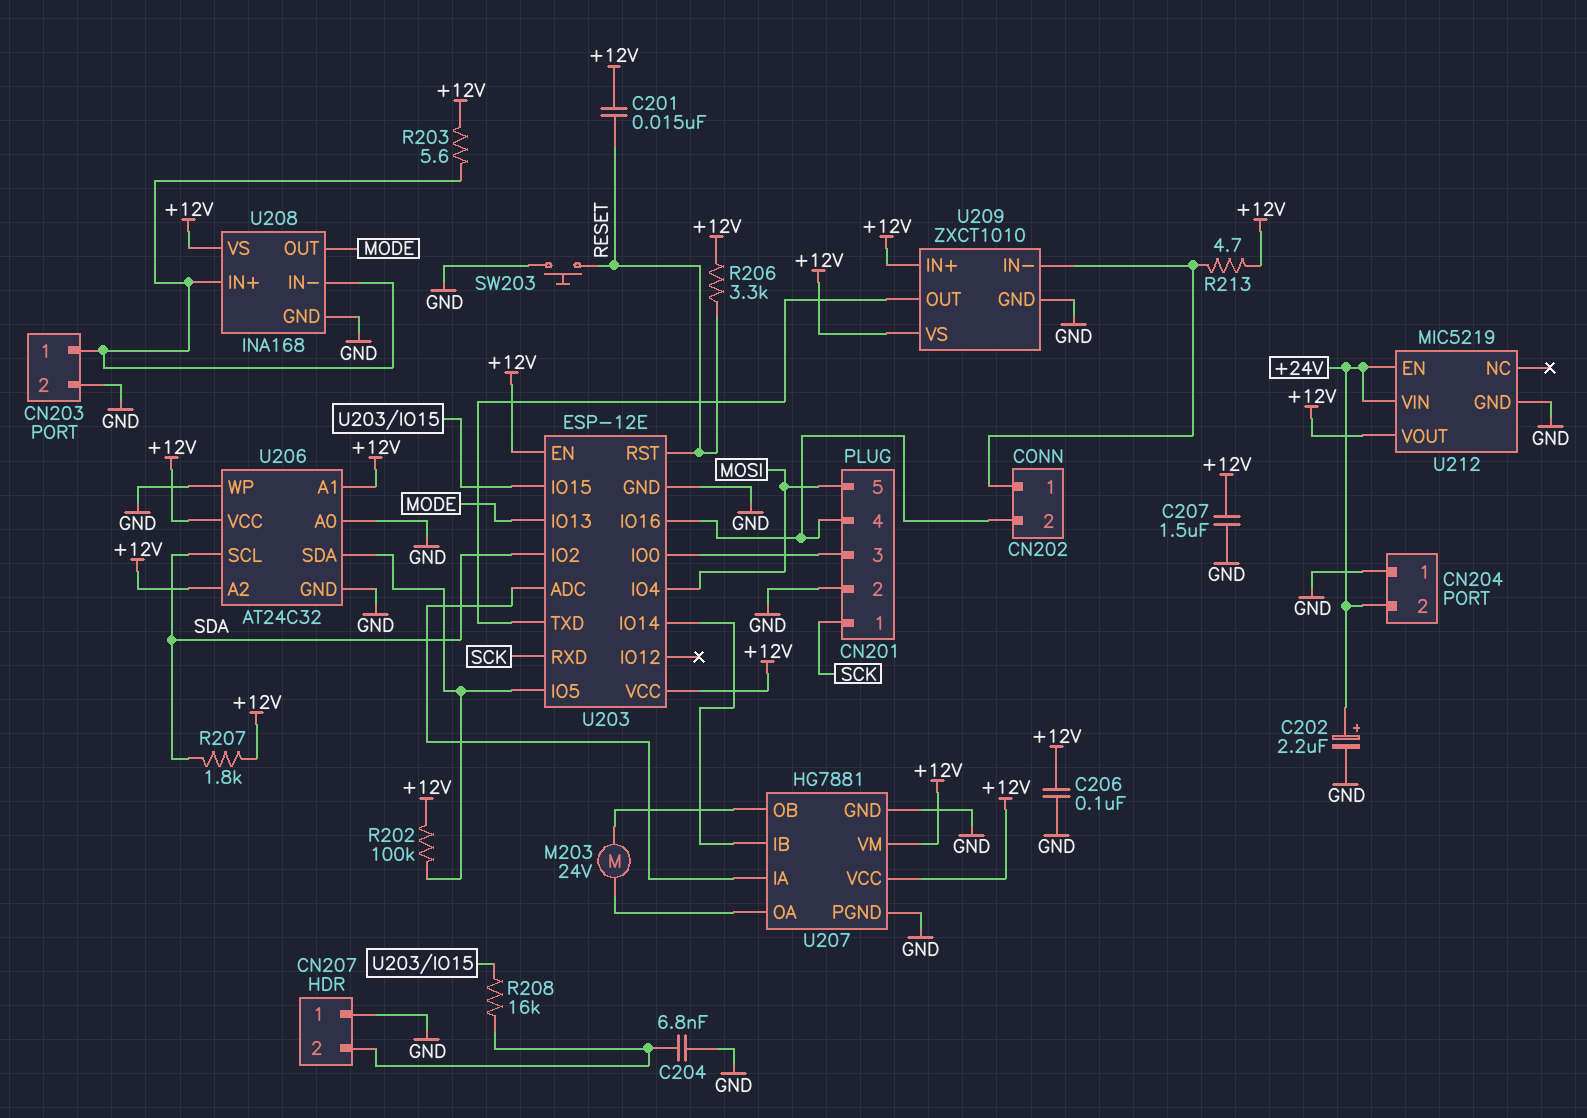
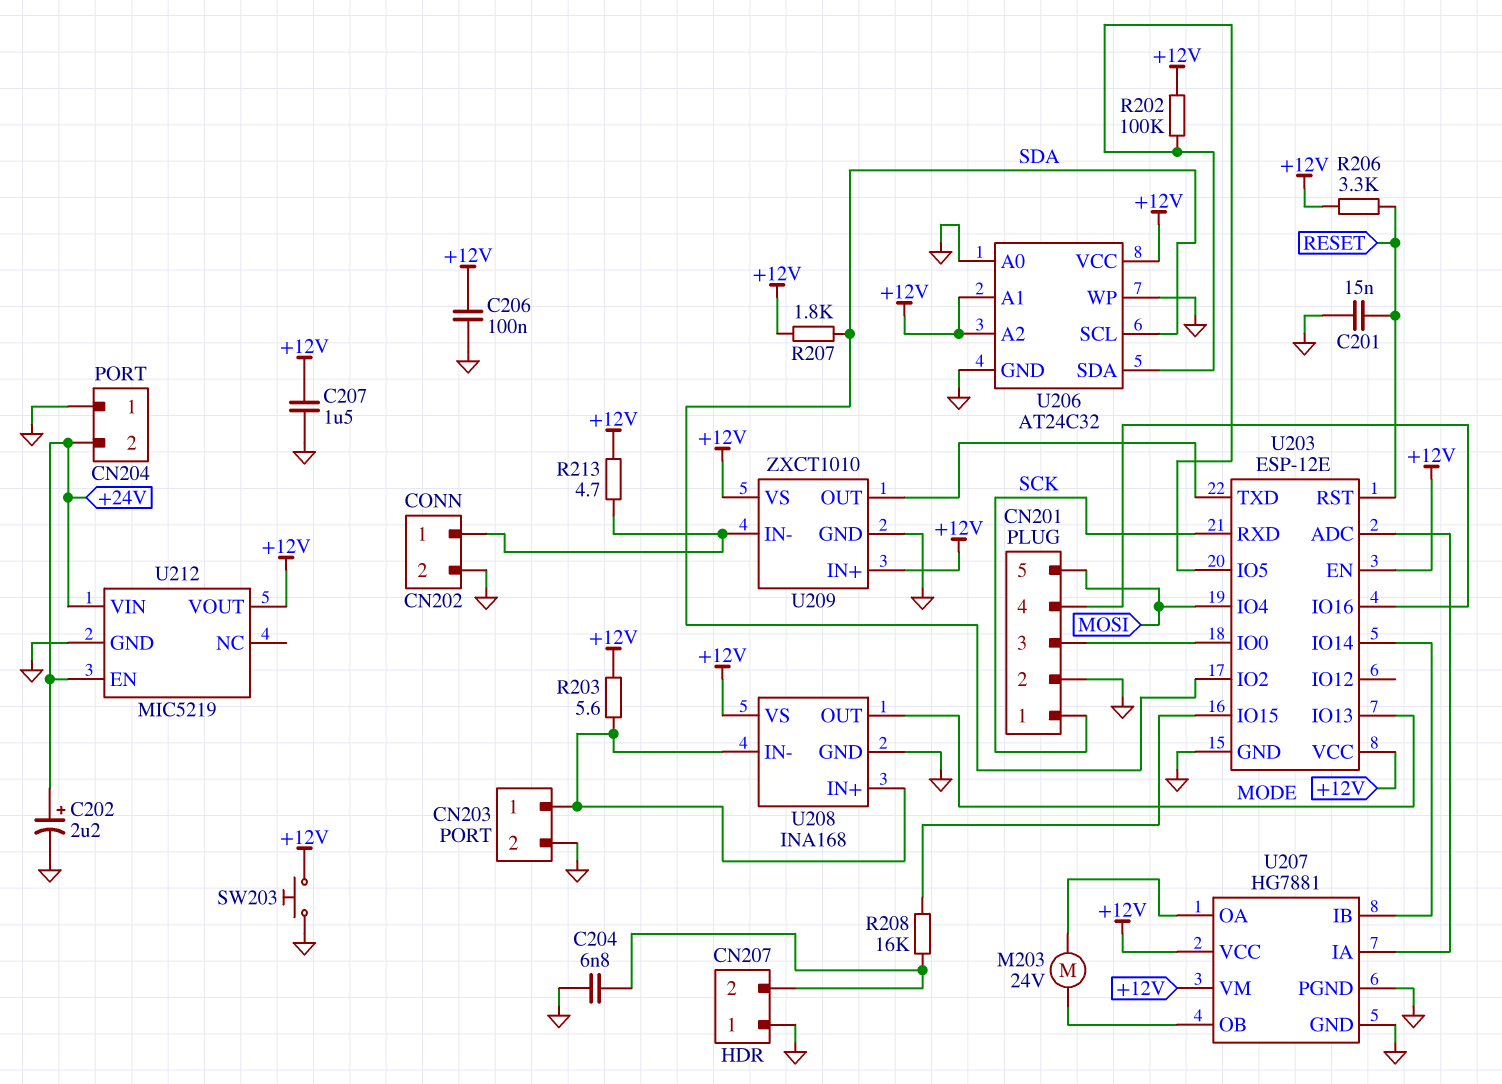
C201: 15nF (+12V, RESET) -> 15nF (GND, RESET)
CN202 pin 2: CN201/4 -> GND
SW203: button (GND, RESET) -> button (+12V, GND)

